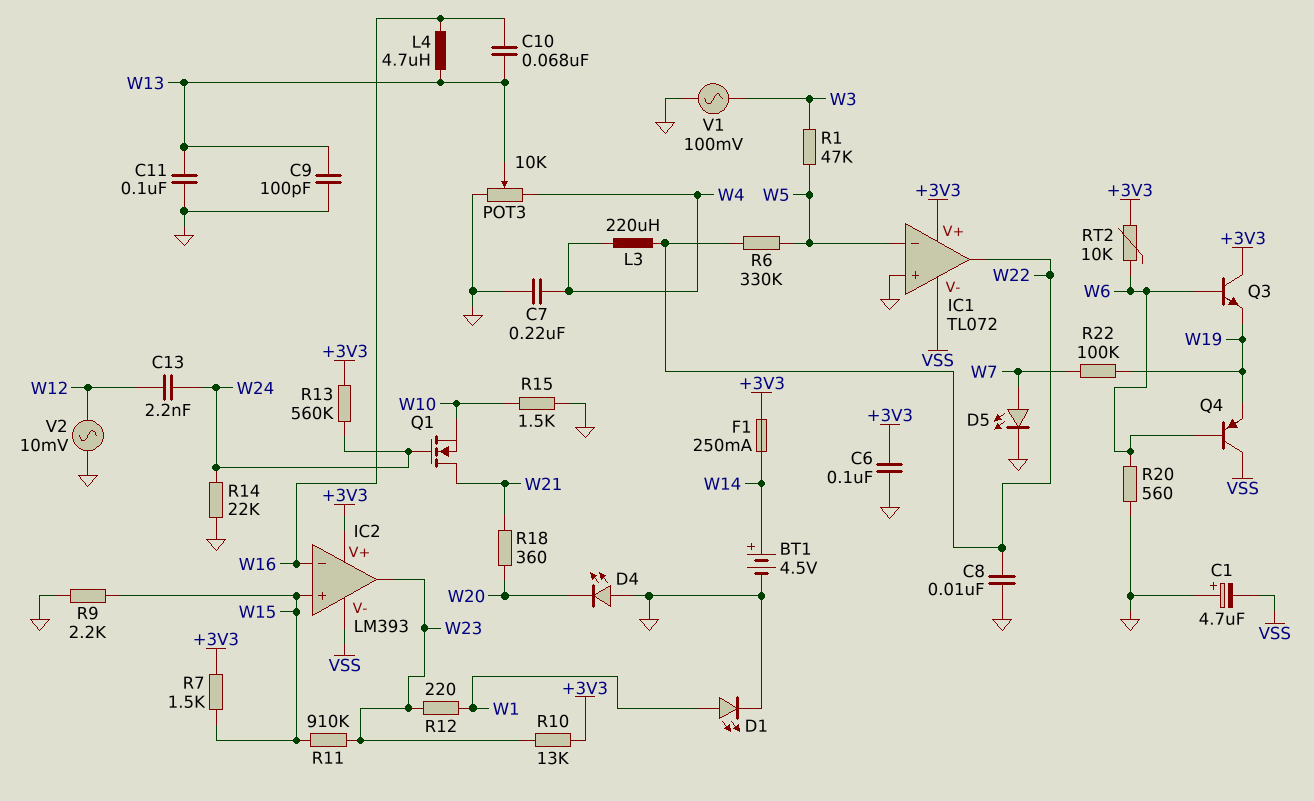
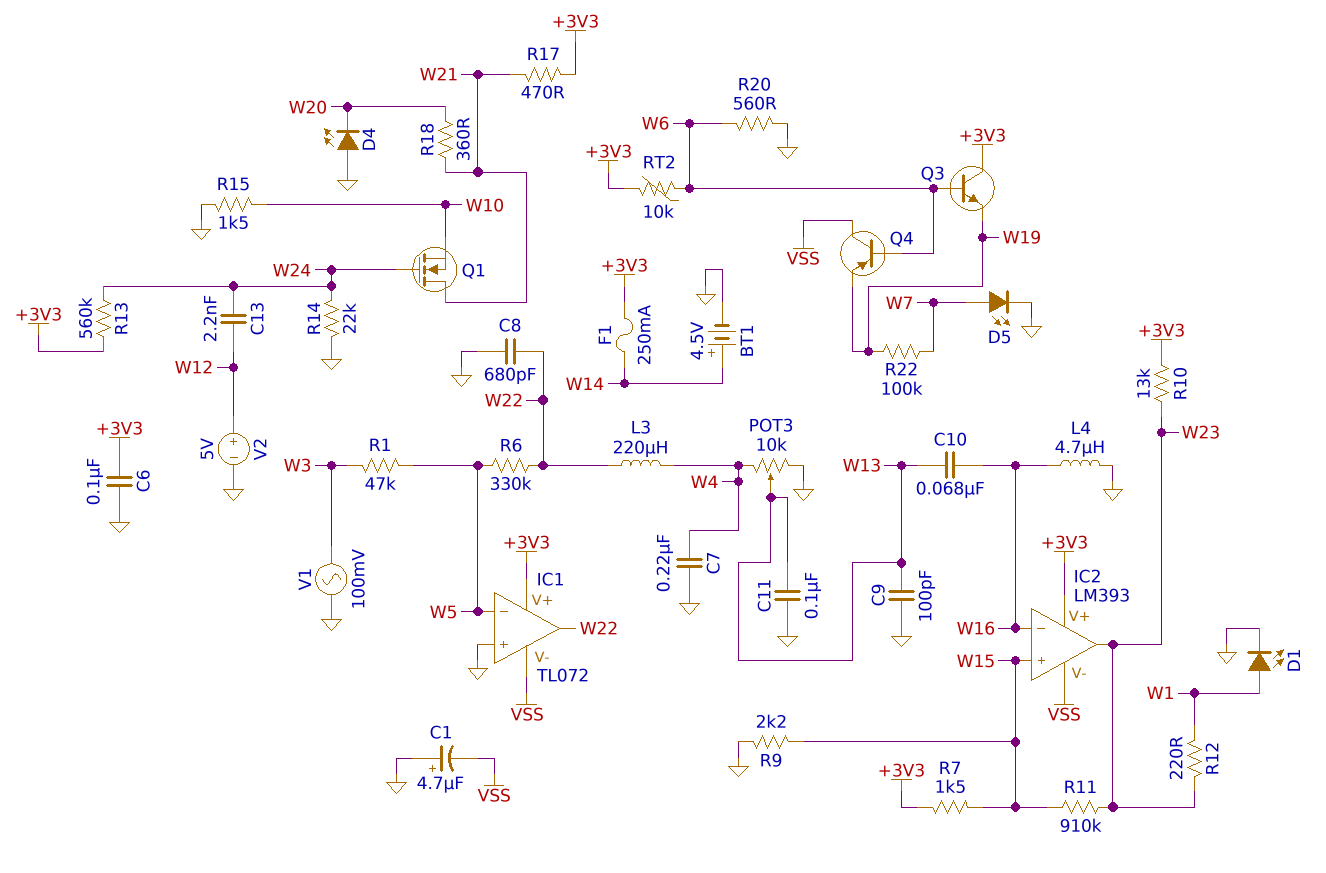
C8: 10nF (GND, W22) -> 680pF (GND, W22)
L4: 4.7uH (W13, W16) -> 4.7uH (GND, W16)
R17: none -> 470 (+3V3, W21)
V2: AC 10mV (GND, W12) -> 5V (plus W12, minus GND)

